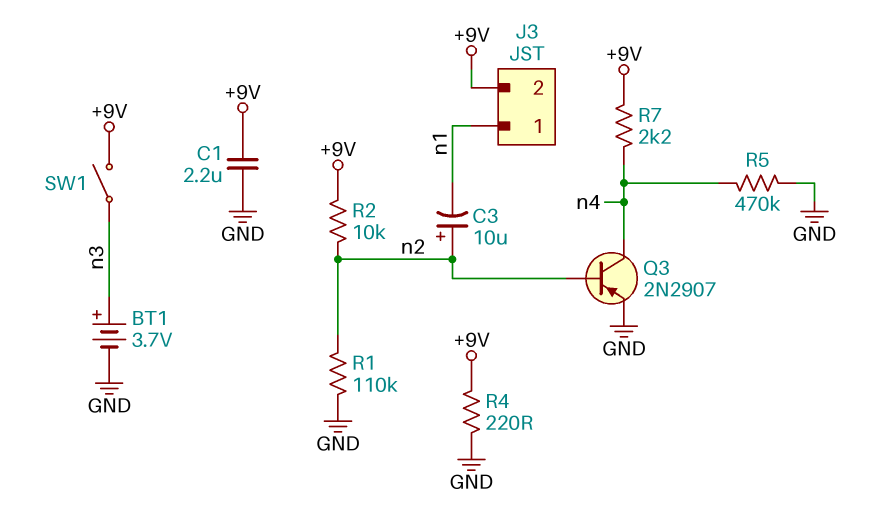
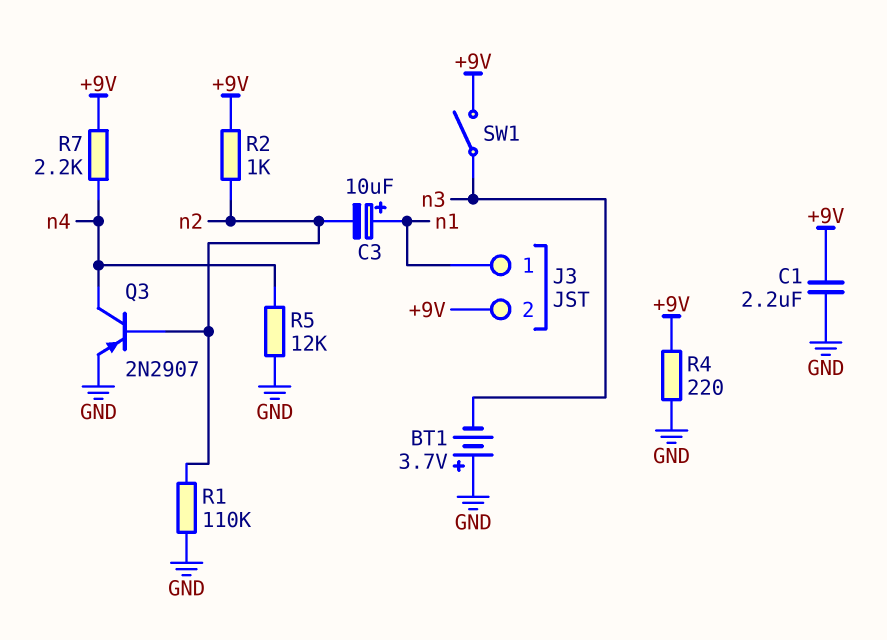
BT1: 3.7V (plus n3, minus GND) -> 3.7V (plus GND, minus n3)
C3: 10uF (plus n2, minus n1) -> 10uF (plus n1, minus n2)
R2: 10k (+9V, n2) -> 1k (+9V, n2)
R5: 470k (GND, n4) -> 12k (GND, n4)

